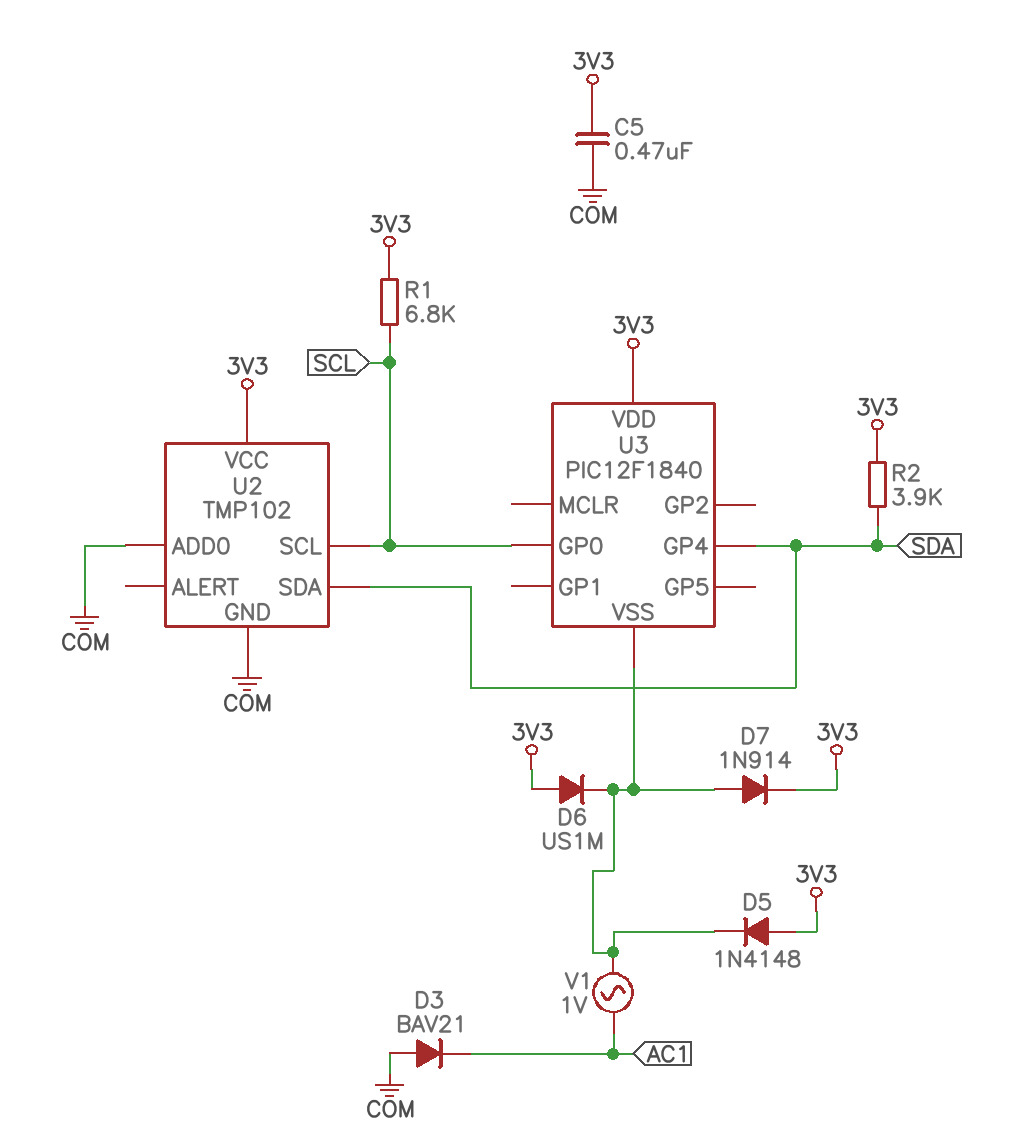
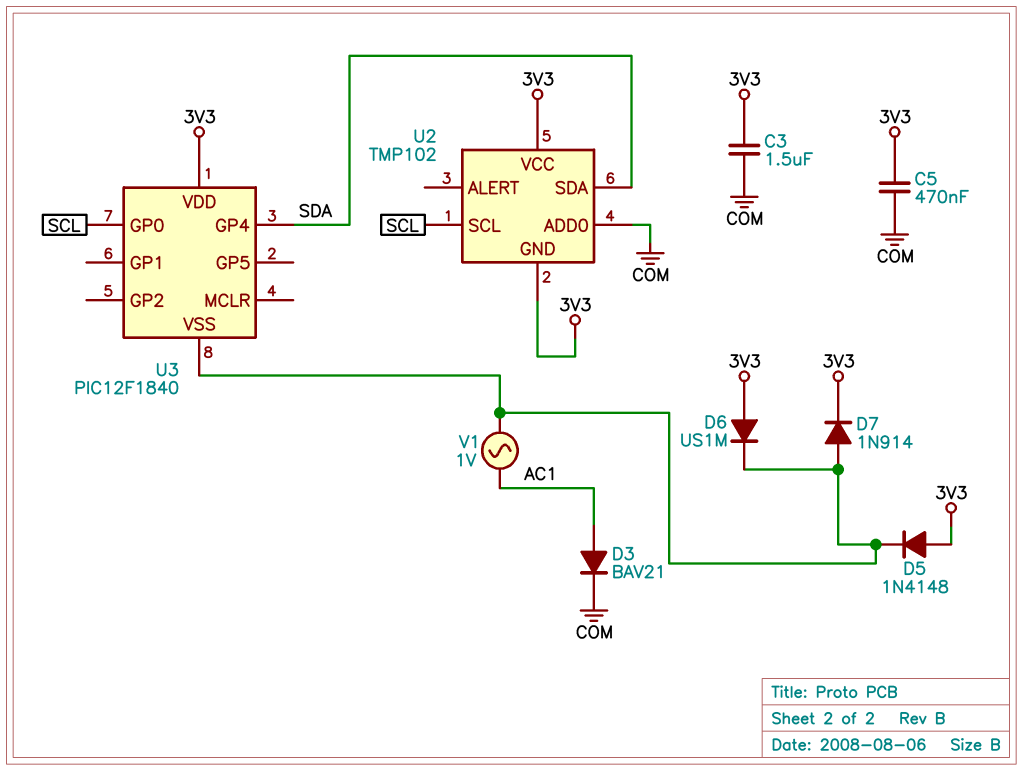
C3: none -> 1.5uF (3V3, COM)
D3: diode BAV21 (A COM, K AC1) -> diode BAV21 (A AC1, K COM)
R1: 6.8k (3V3, SCL) -> none
R2: 3.9k (3V3, SDA) -> none
U2 pin GND: COM -> 3V3

